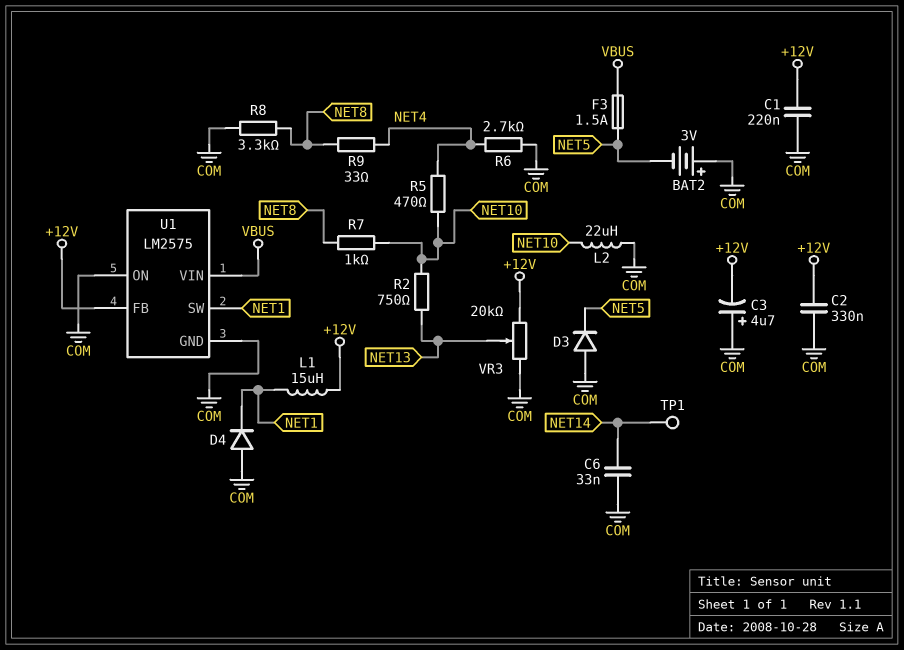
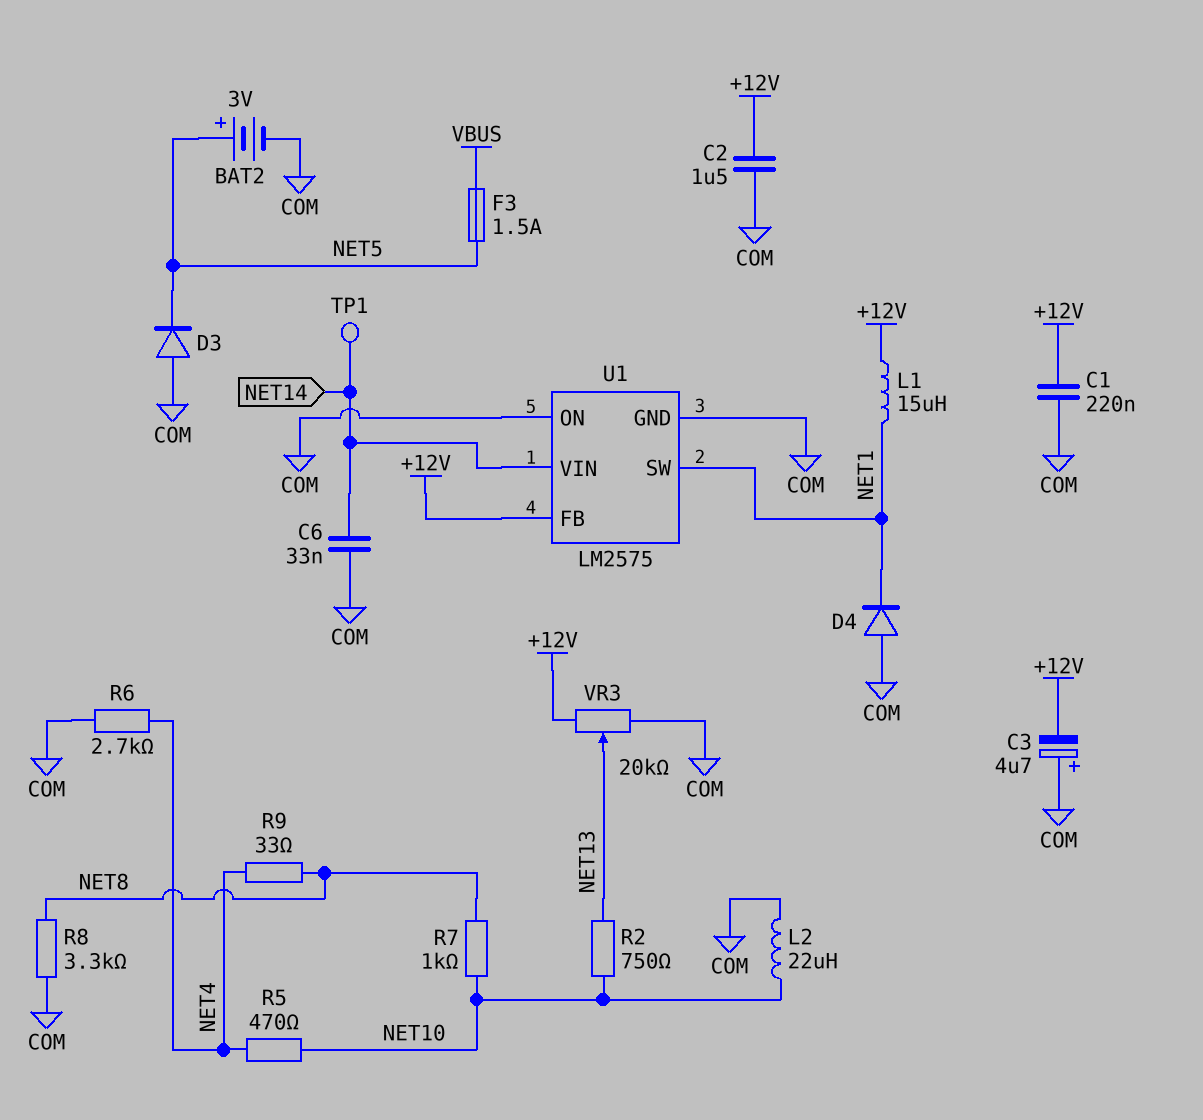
BAT2: 3V (plus COM, minus NET5) -> 3V (plus NET5, minus COM)
C2: 330nF (+12V, COM) -> 1.5uF (+12V, COM)
U1 pin VIN: VBUS -> NET14

